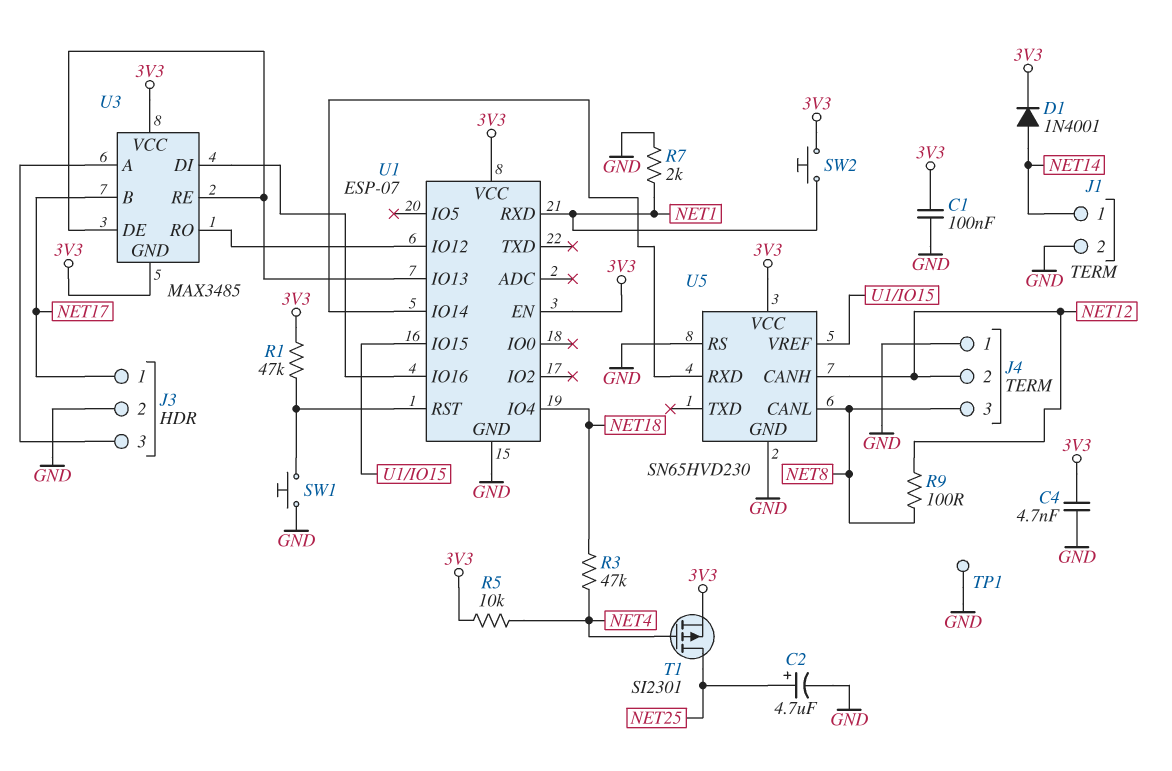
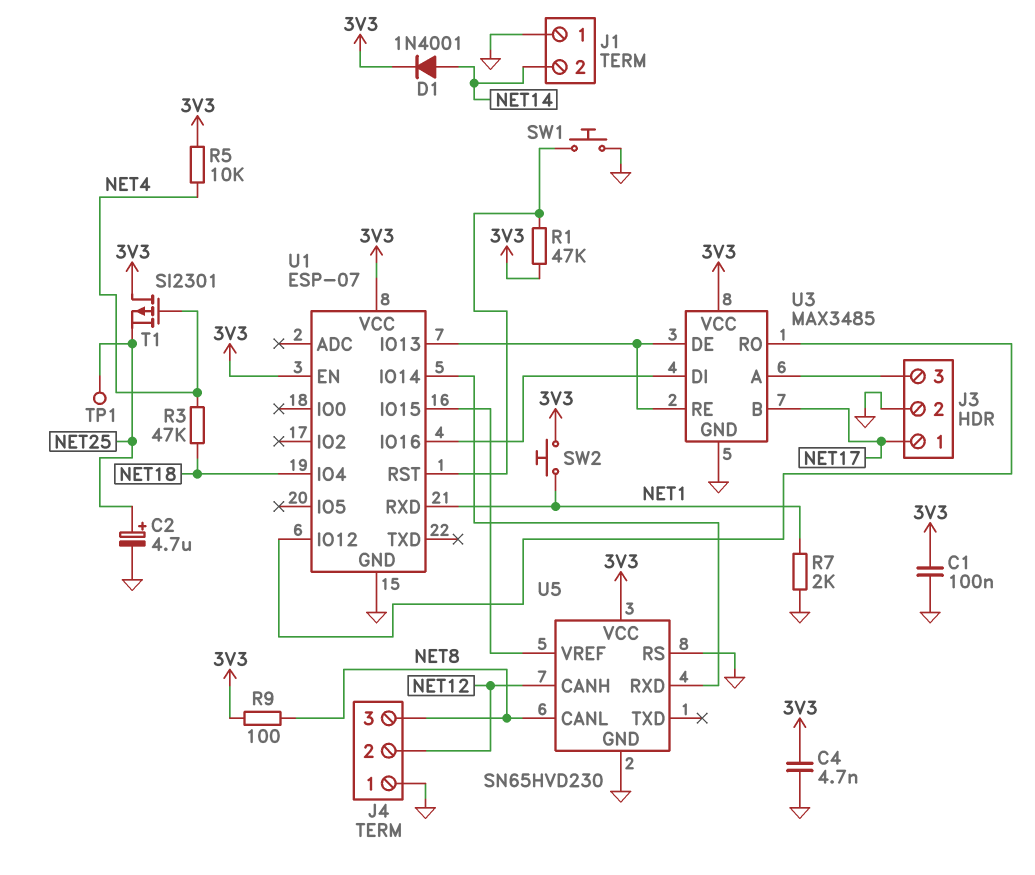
J1 pin 1: NET14 -> GND
J1 pin 2: GND -> NET14
R9: 100 (NET8, NET12) -> 100 (3V3, NET8)
T1: PMOS SI2301 (G NET4, D NET25, S 3V3) -> PMOS SI2301 (G NET4, D 3V3, S NET25)
TP1: test point (GND) -> test point (NET25)
U3 pin GND: 3V3 -> GND

